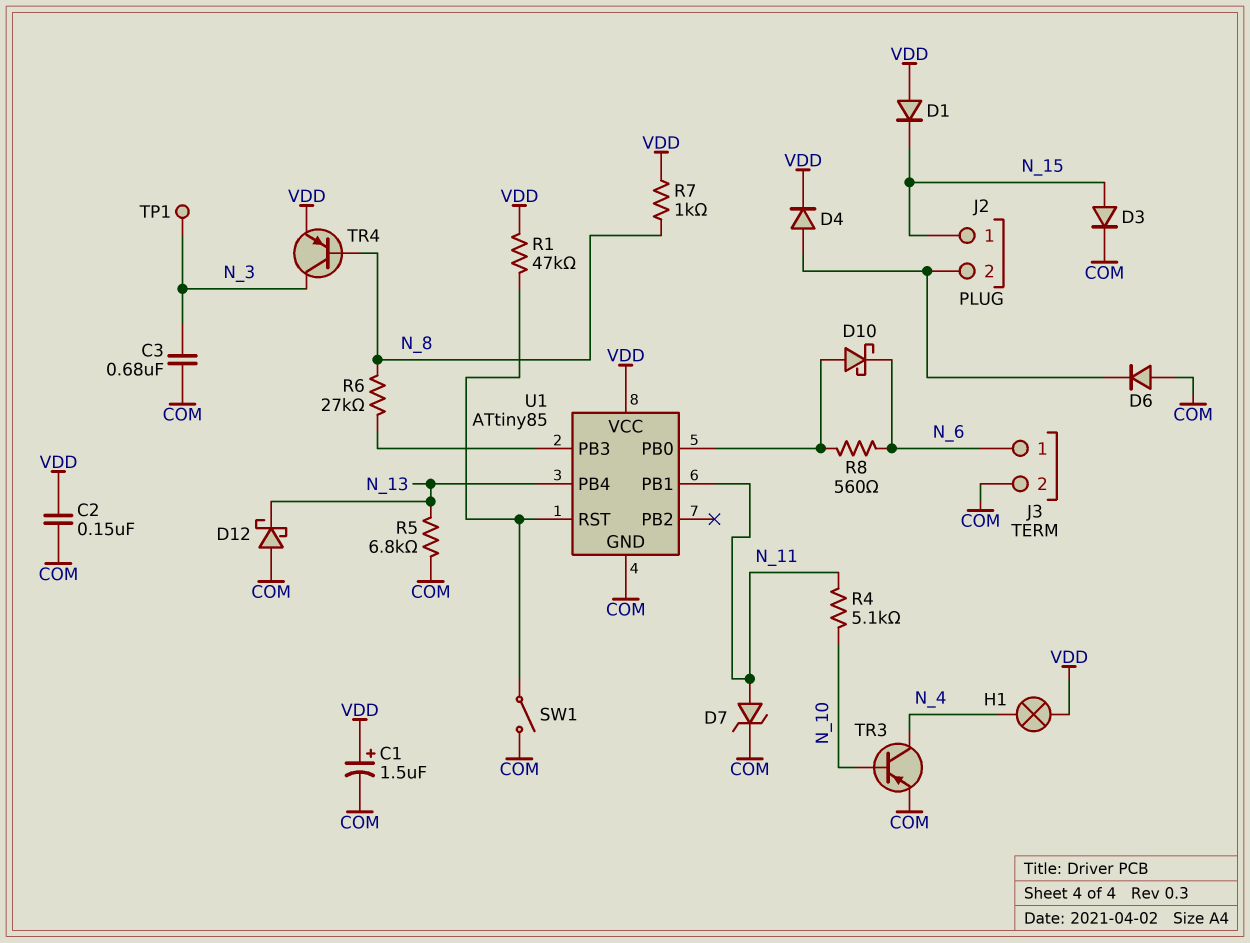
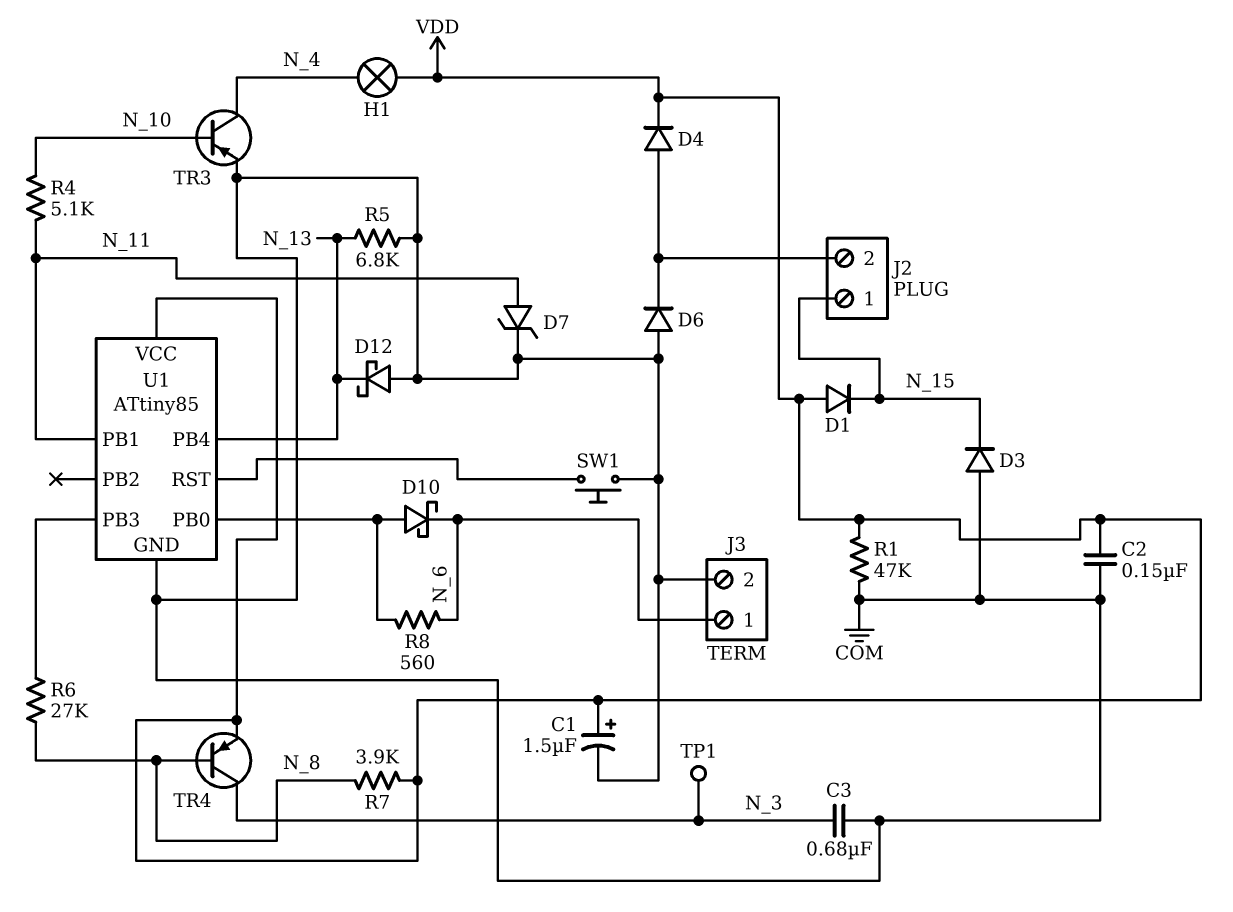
D3: diode (A N_15, K COM) -> diode (A COM, K N_15)
R1: 47k (U1/RST, VDD) -> 47k (COM, VDD)
R7: 1k (N_8, VDD) -> 3.9k (N_8, VDD)
SW1: switch (COM, U1/RST) -> button (COM, U1/RST)

